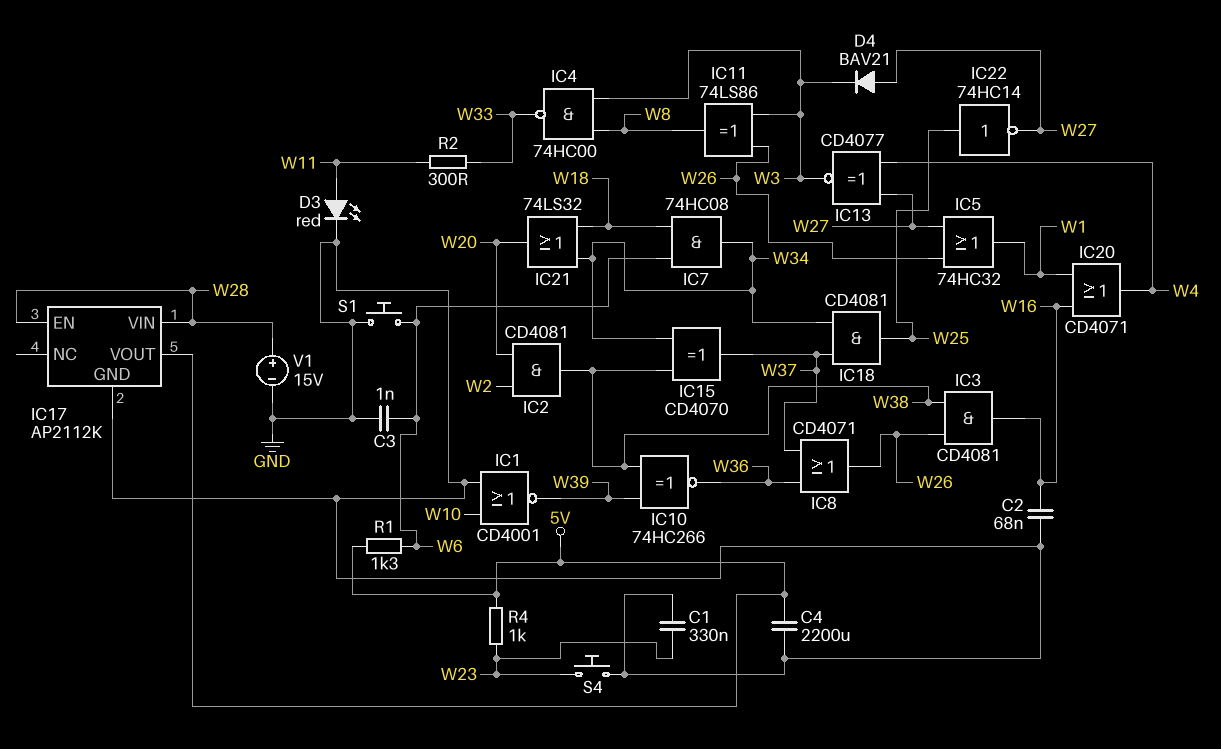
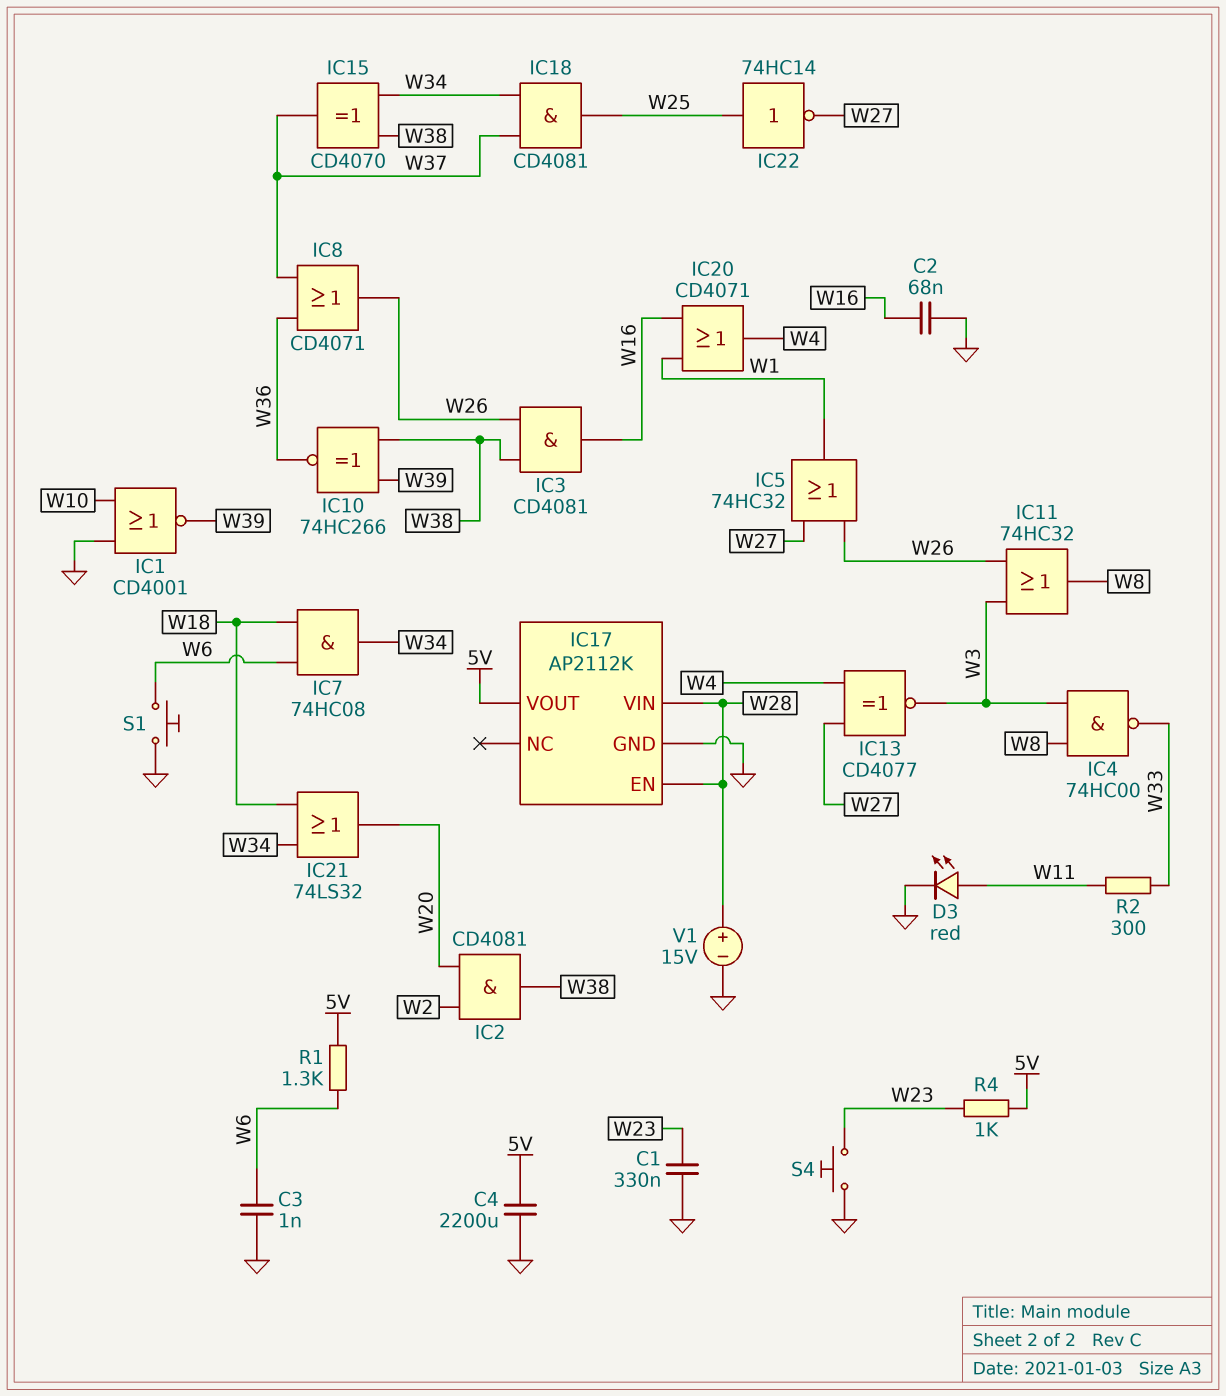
D4: diode BAV21 (A W27, K W3) -> none
IC11: XOR 74LS86 (in W3, in W26, out W8) -> OR 74HC32 (in W3, in W26, out W8)

